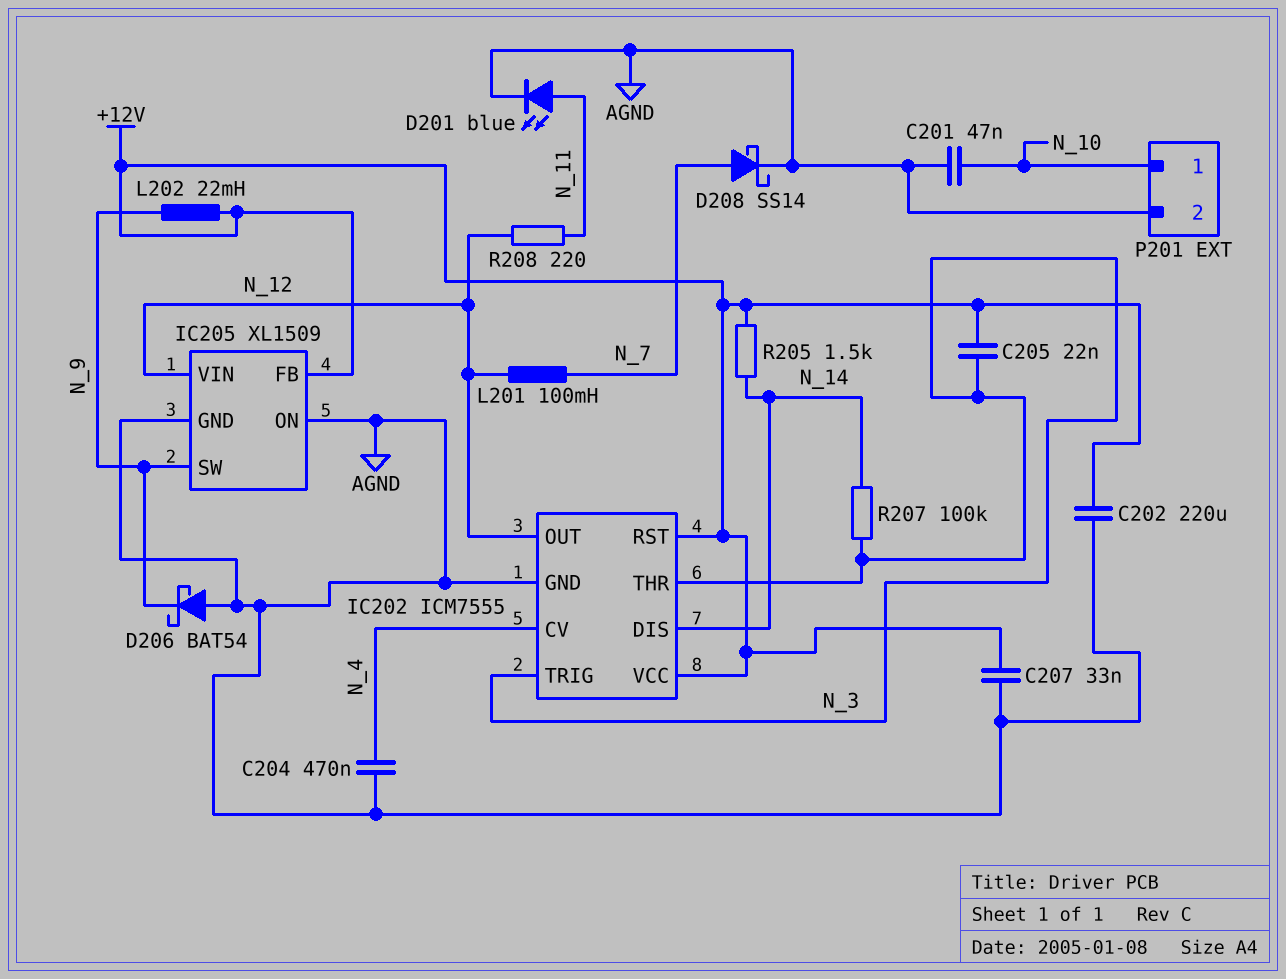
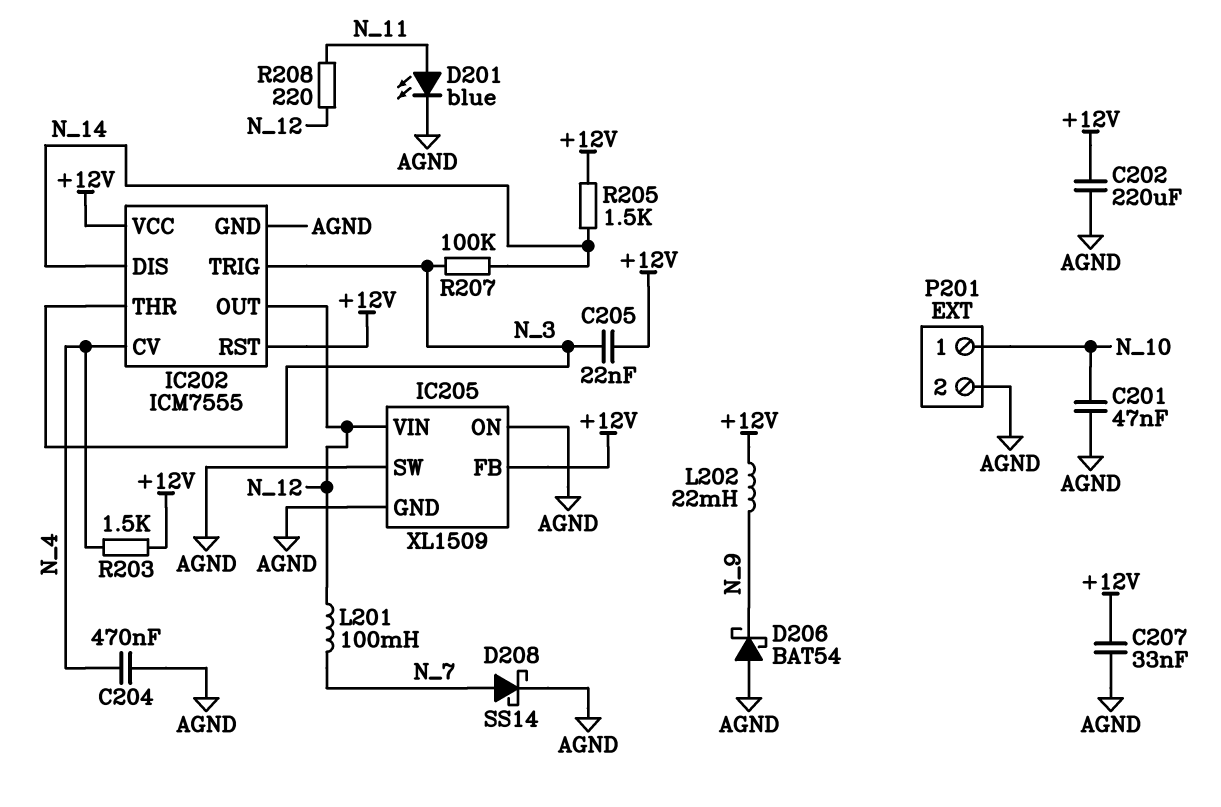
IC205 pin SW: N_9 -> AGND
R203: none -> 1.5k (+12V, N_4)

